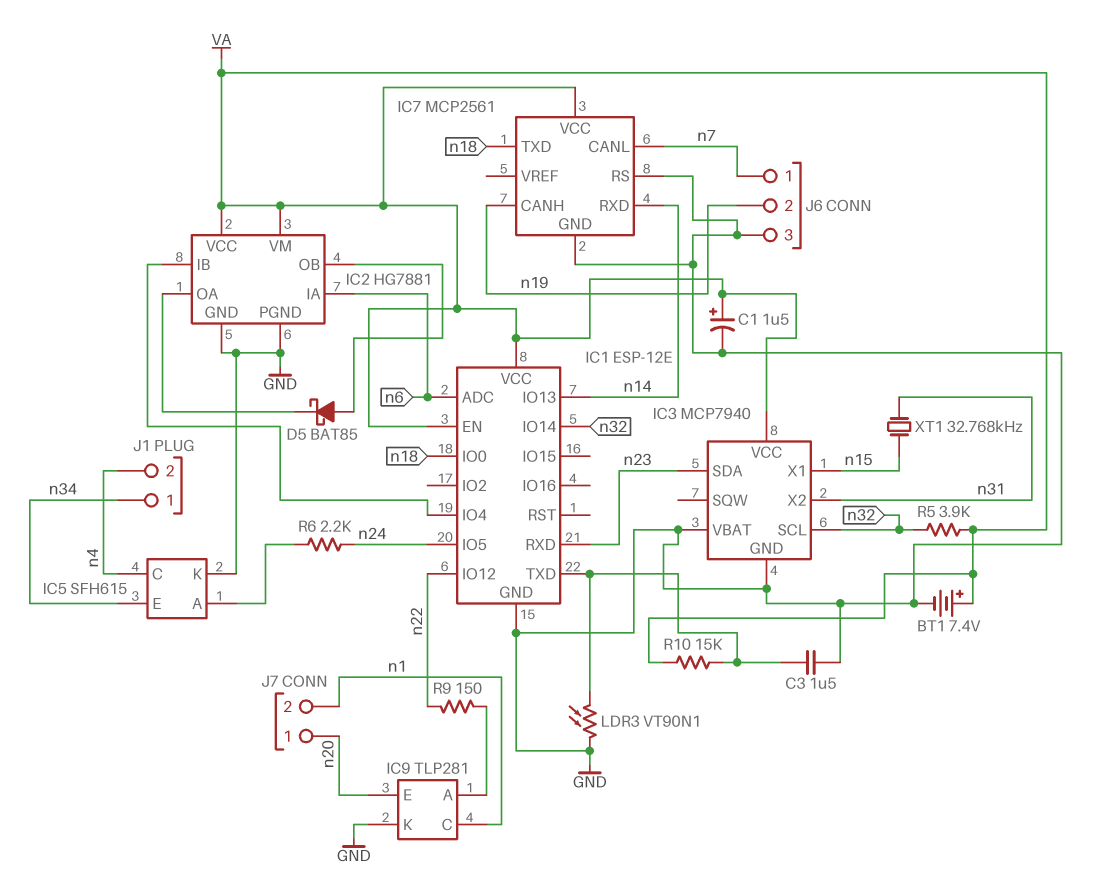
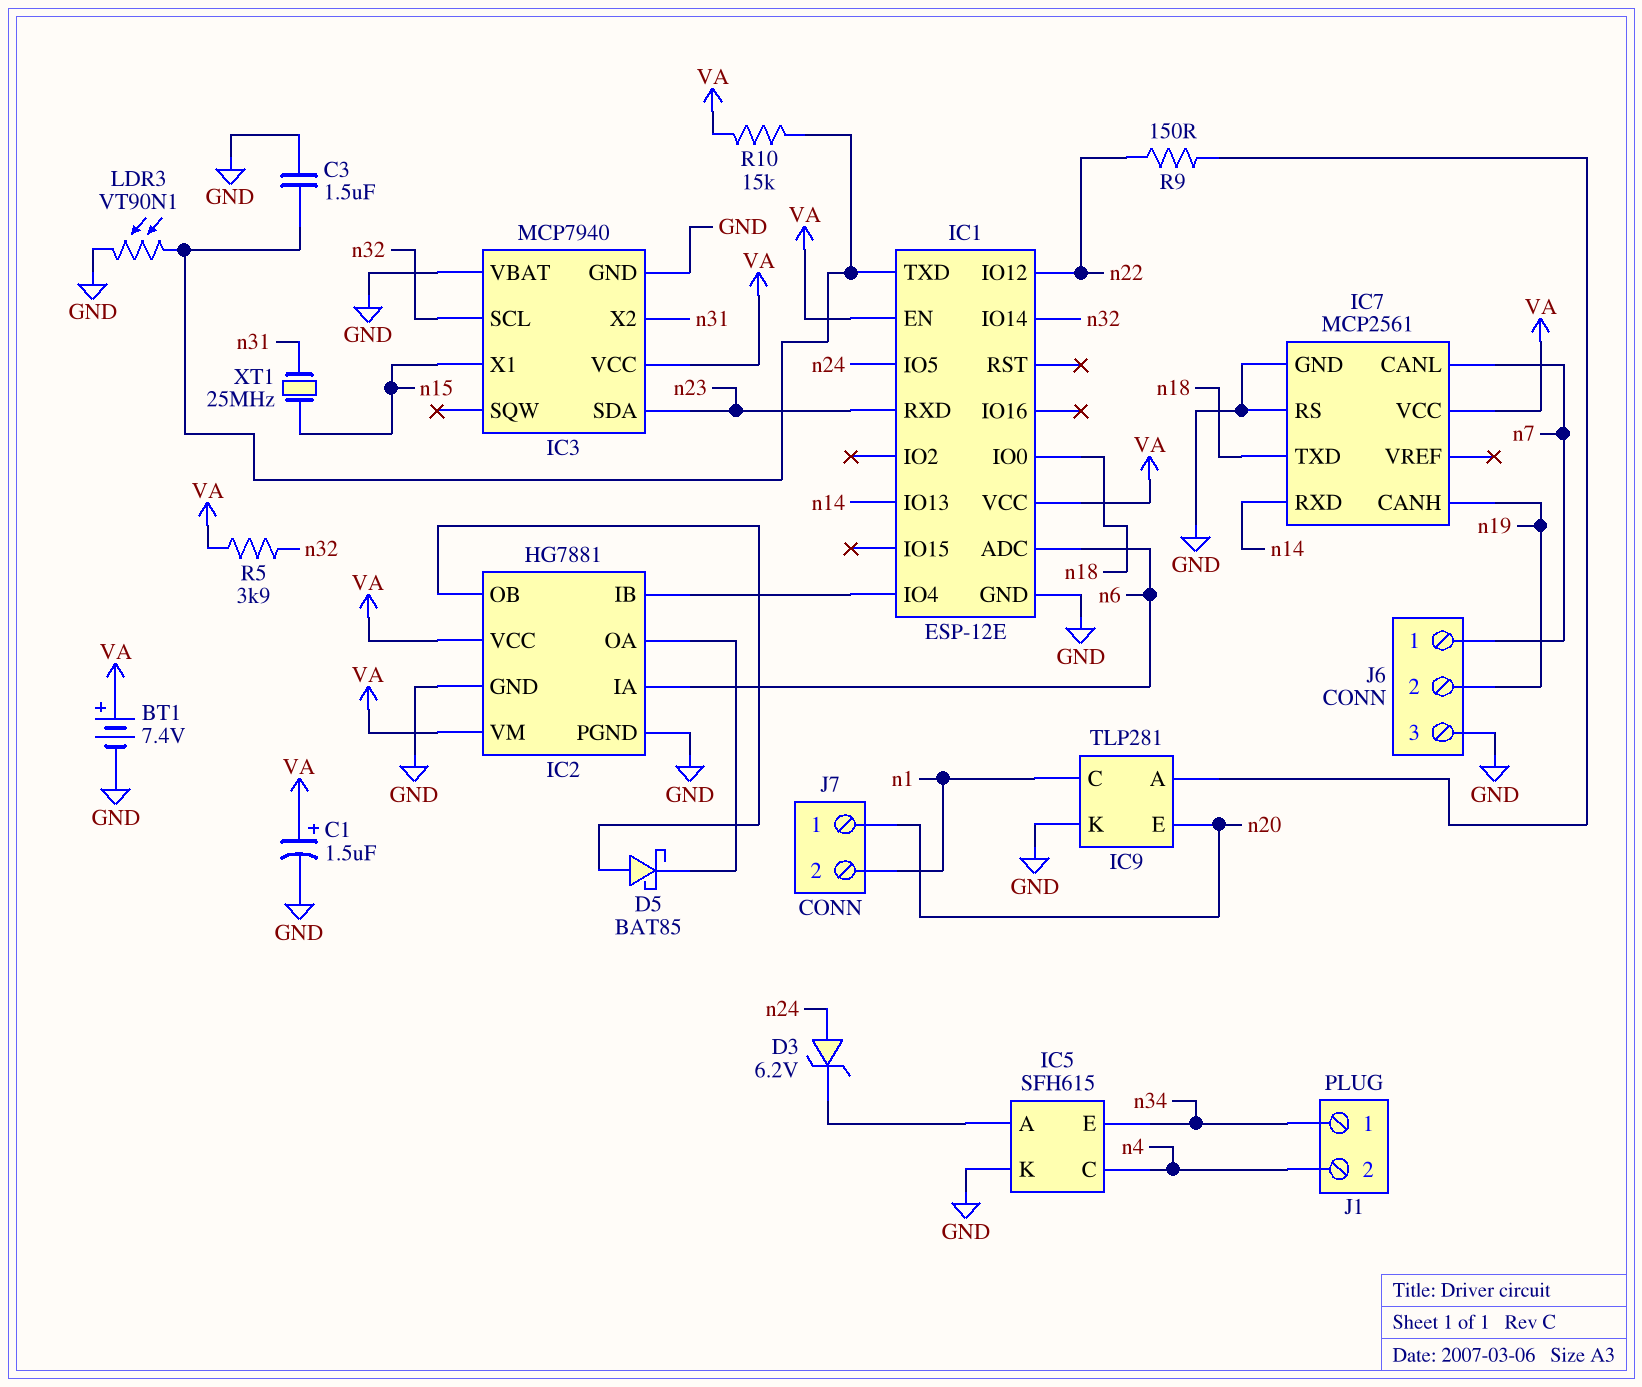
D3: none -> zener 6.2V (A n24, K IC5/A)
R6: 2.2k (IC5/A, n24) -> none
XT1: 32.768kHz (n15, n31) -> 25MHz (n15, n31)

